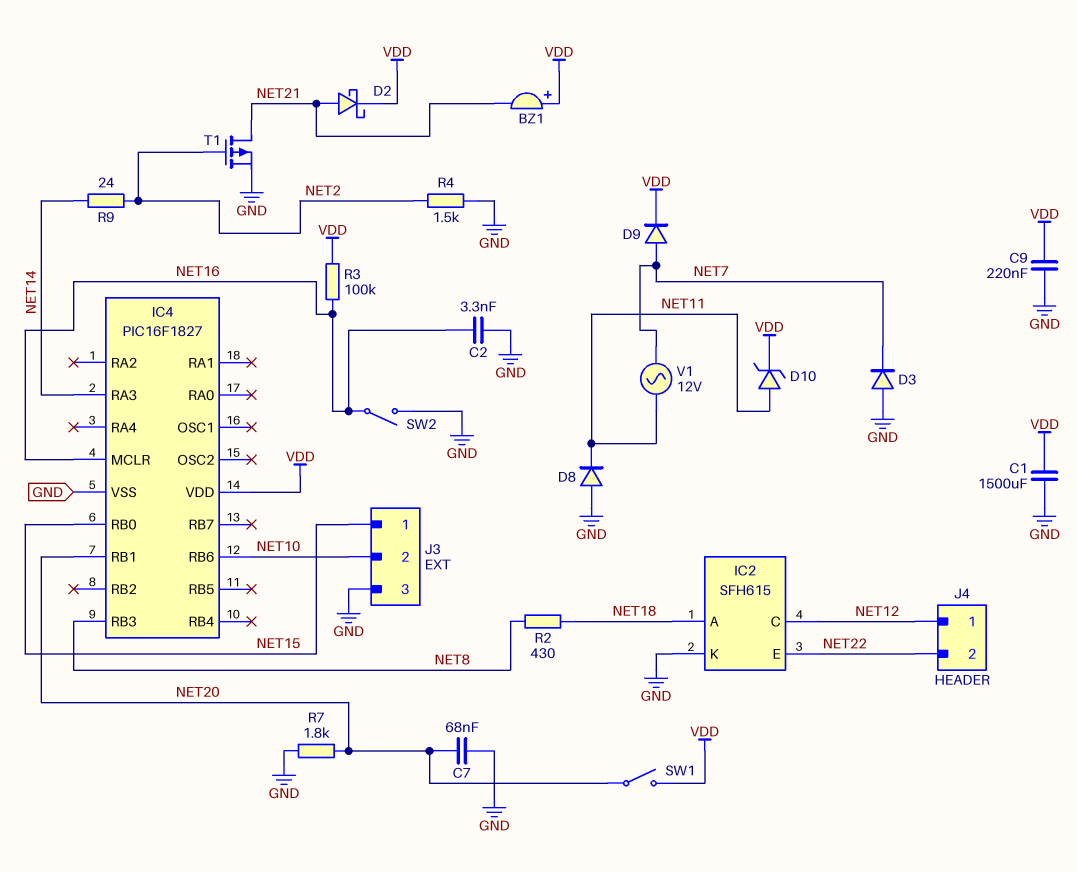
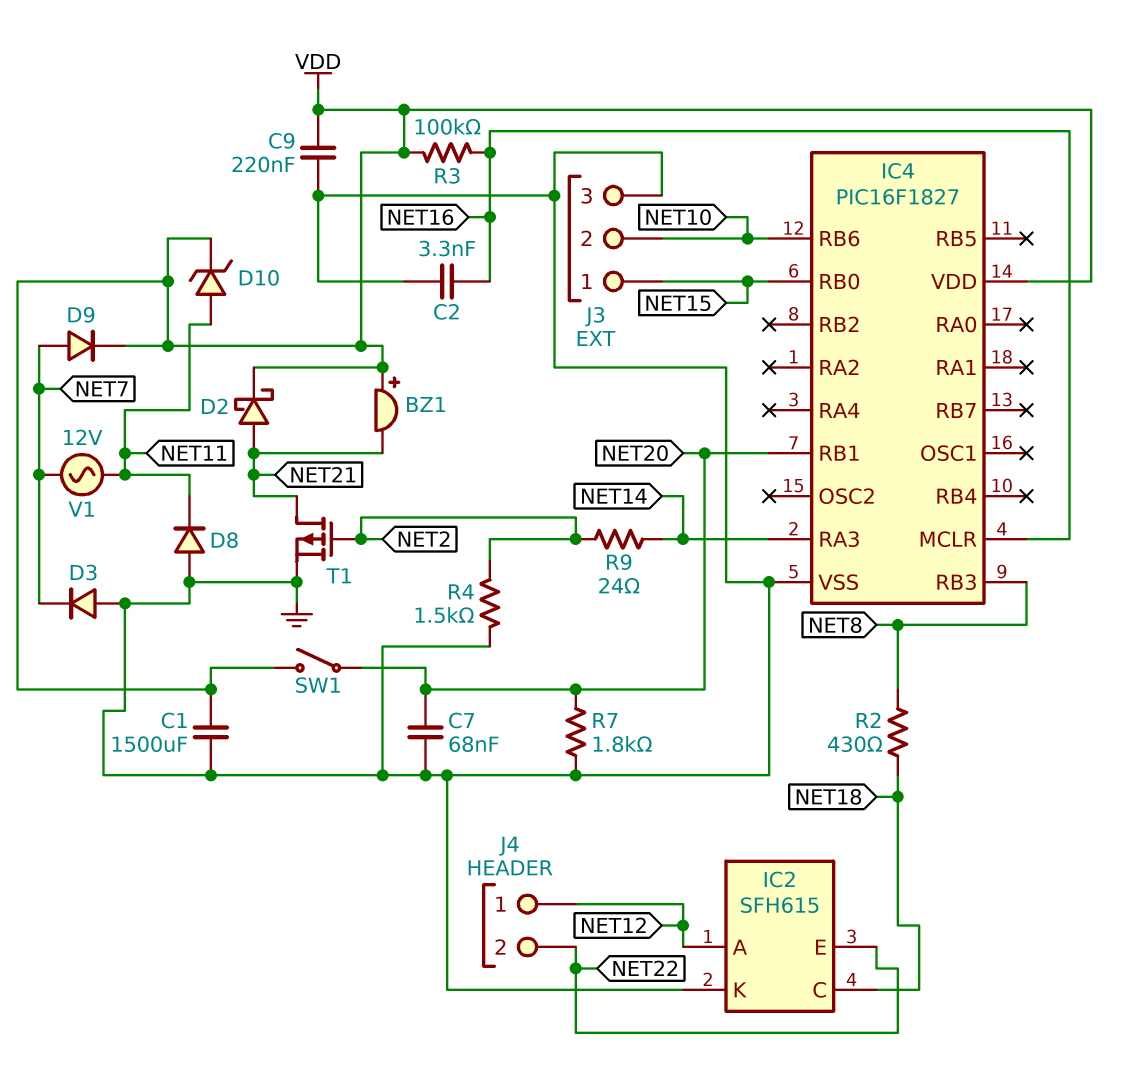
IC2 pin A: NET18 -> NET12
IC2 pin C: NET12 -> NET18
SW2: switch (GND, NET16) -> none

